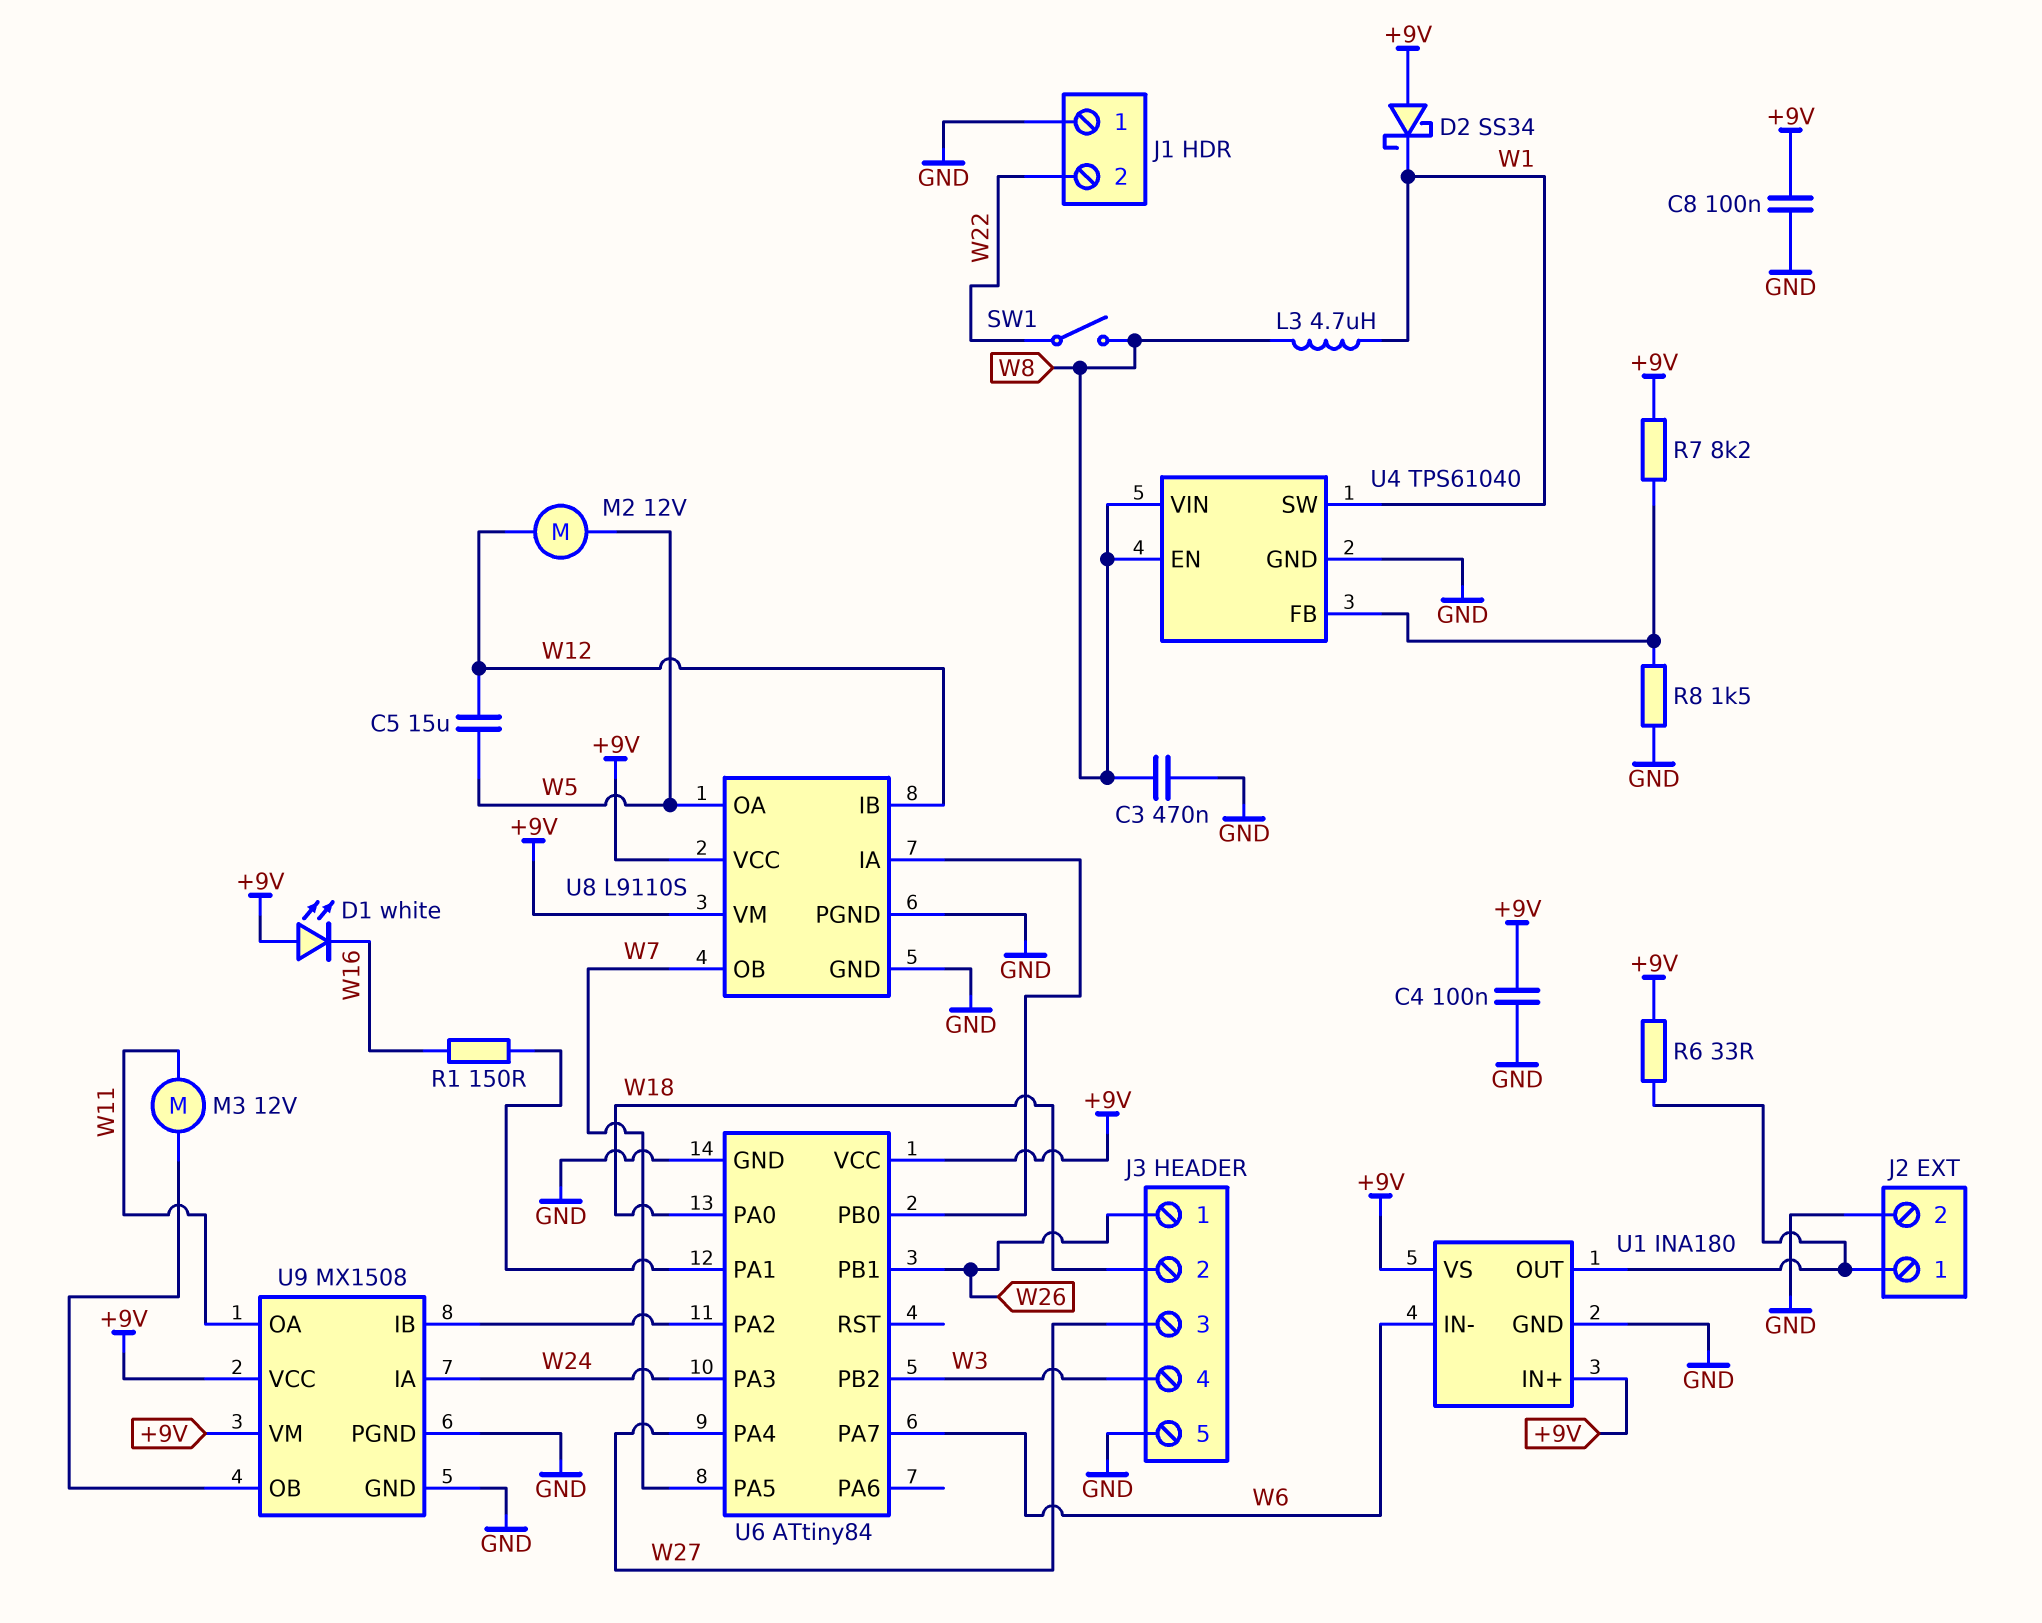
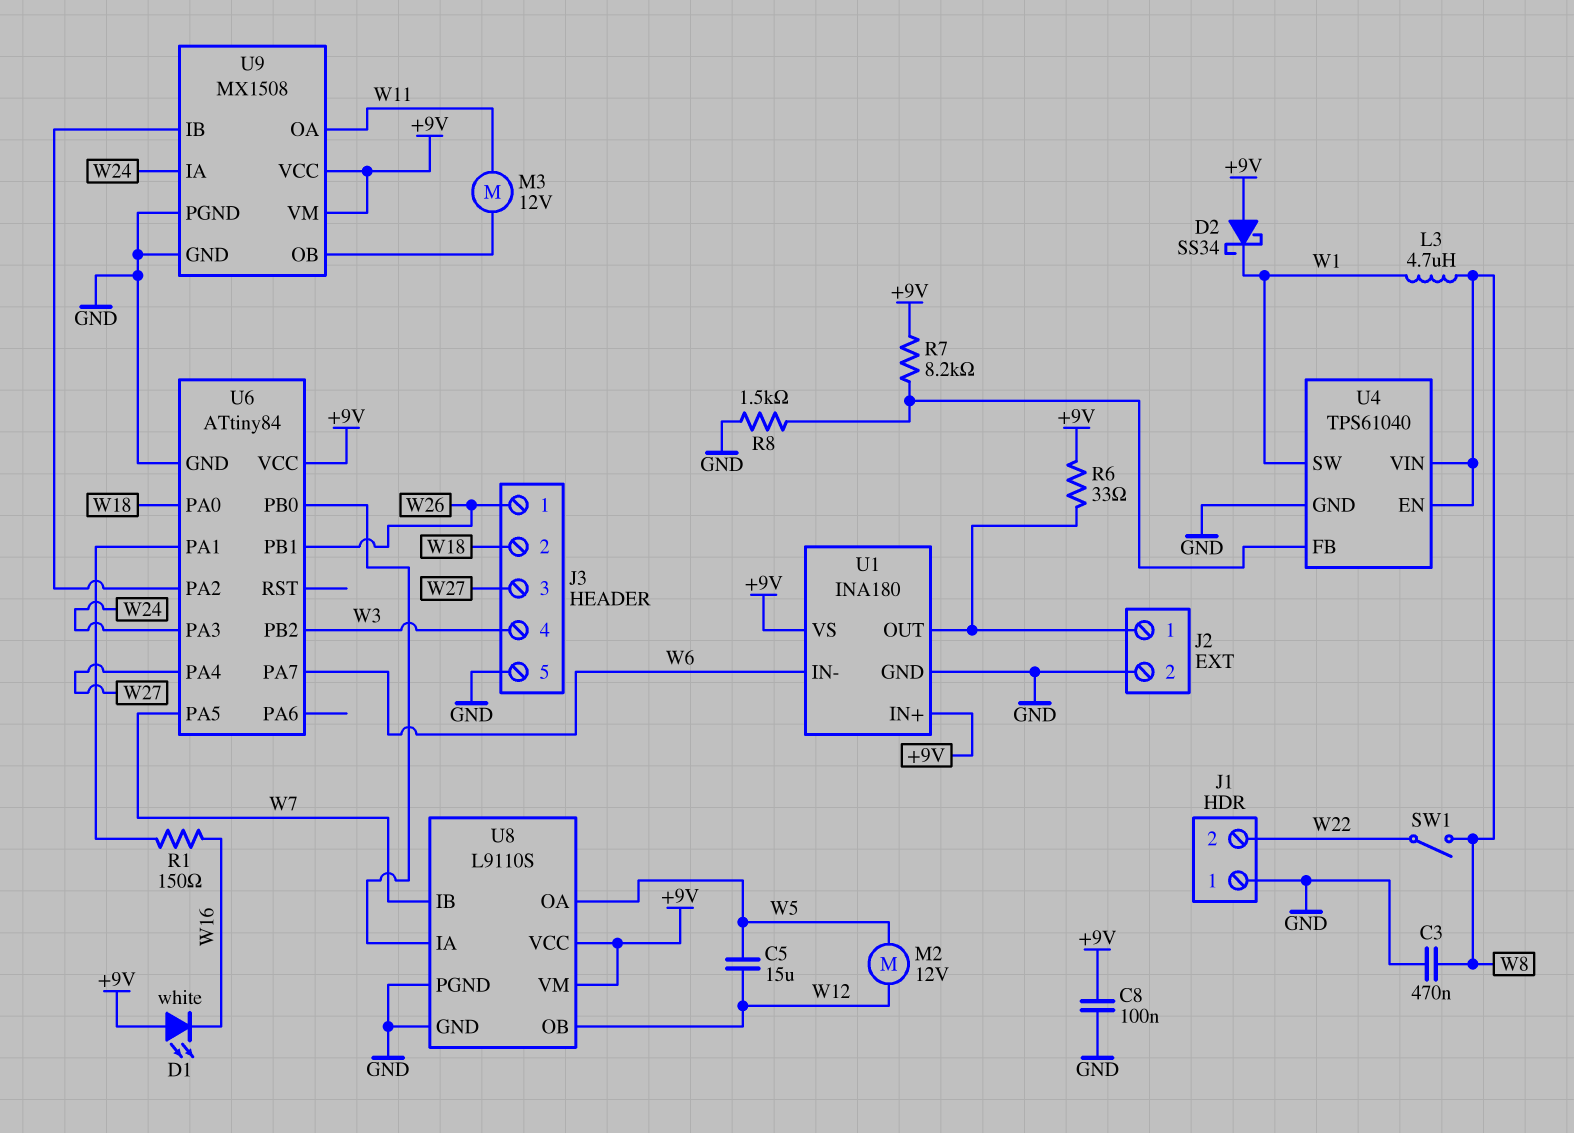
C4: 100nF (+9V, GND) -> none
U8 pin IB: W12 -> W7
U8 pin OB: W7 -> W12

